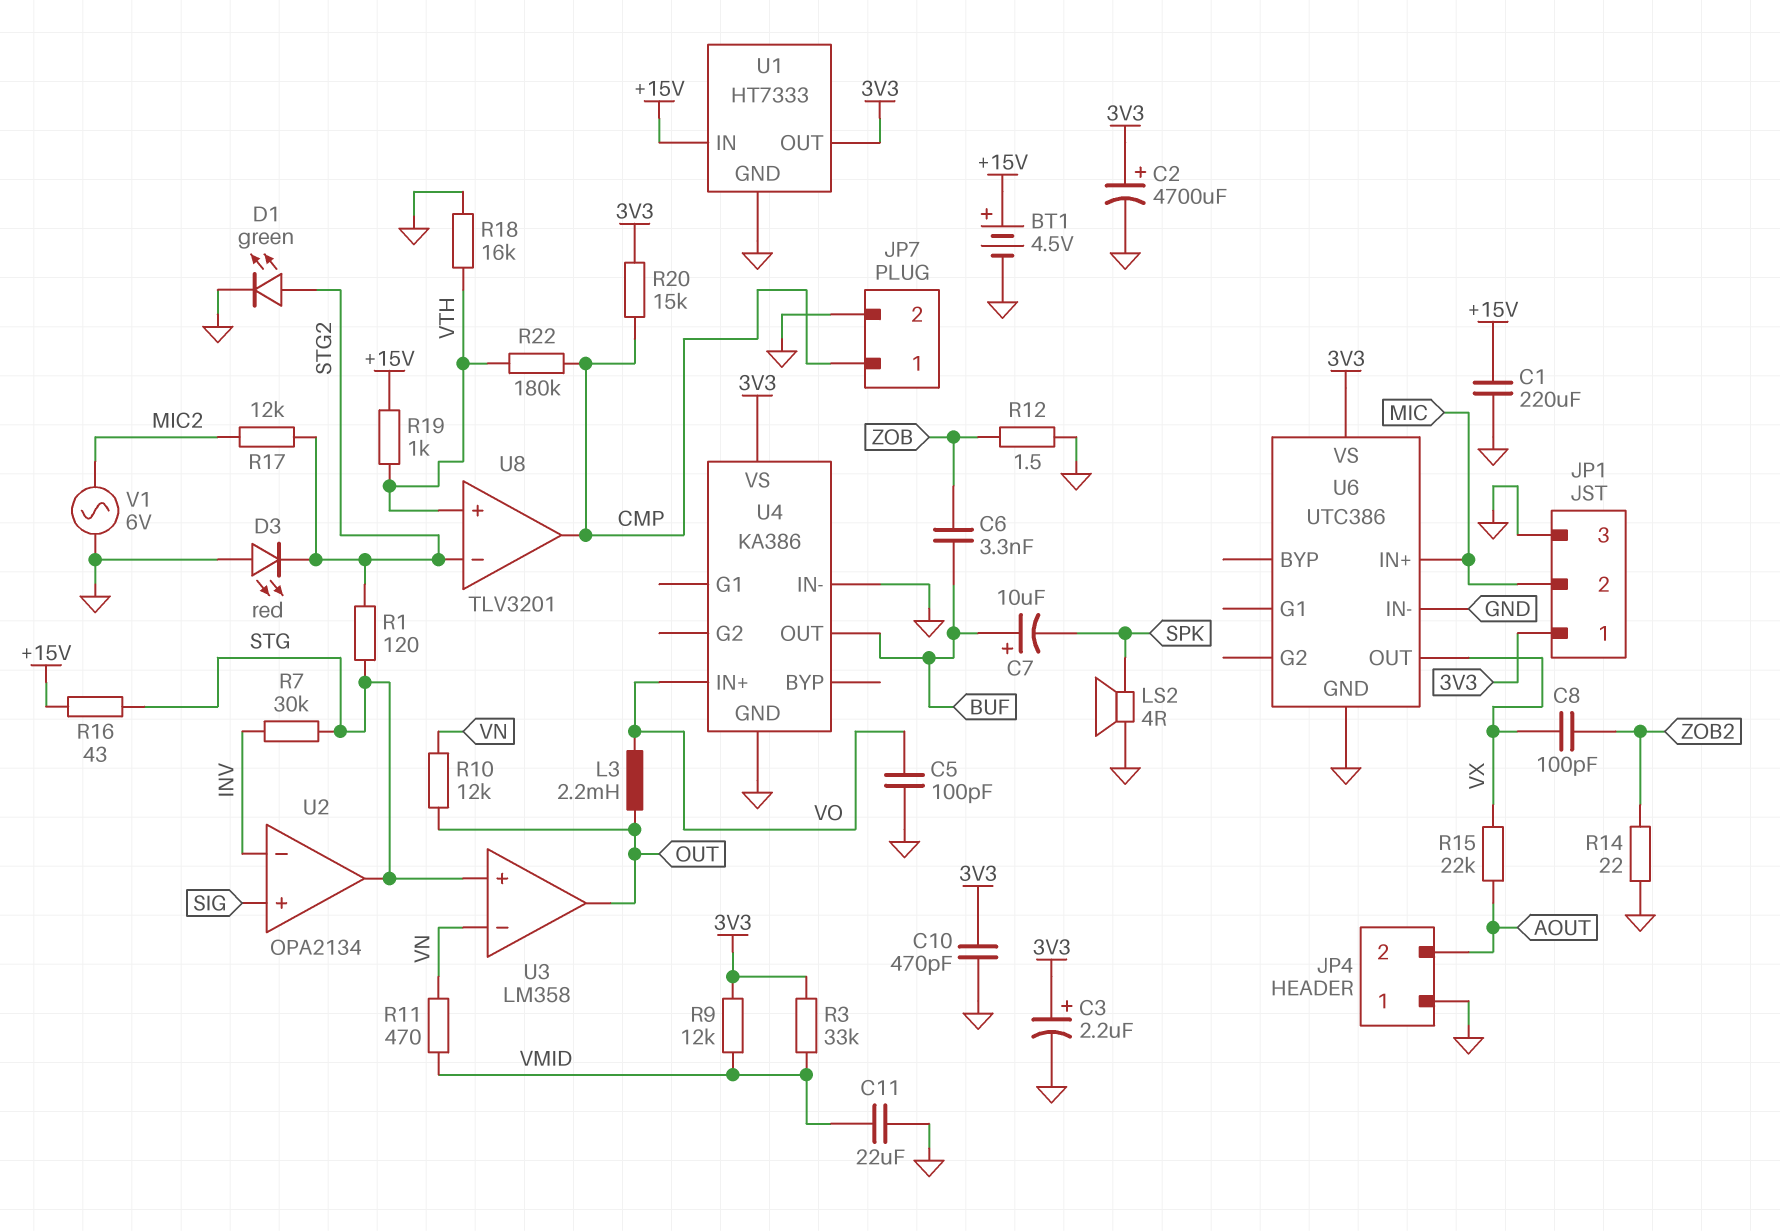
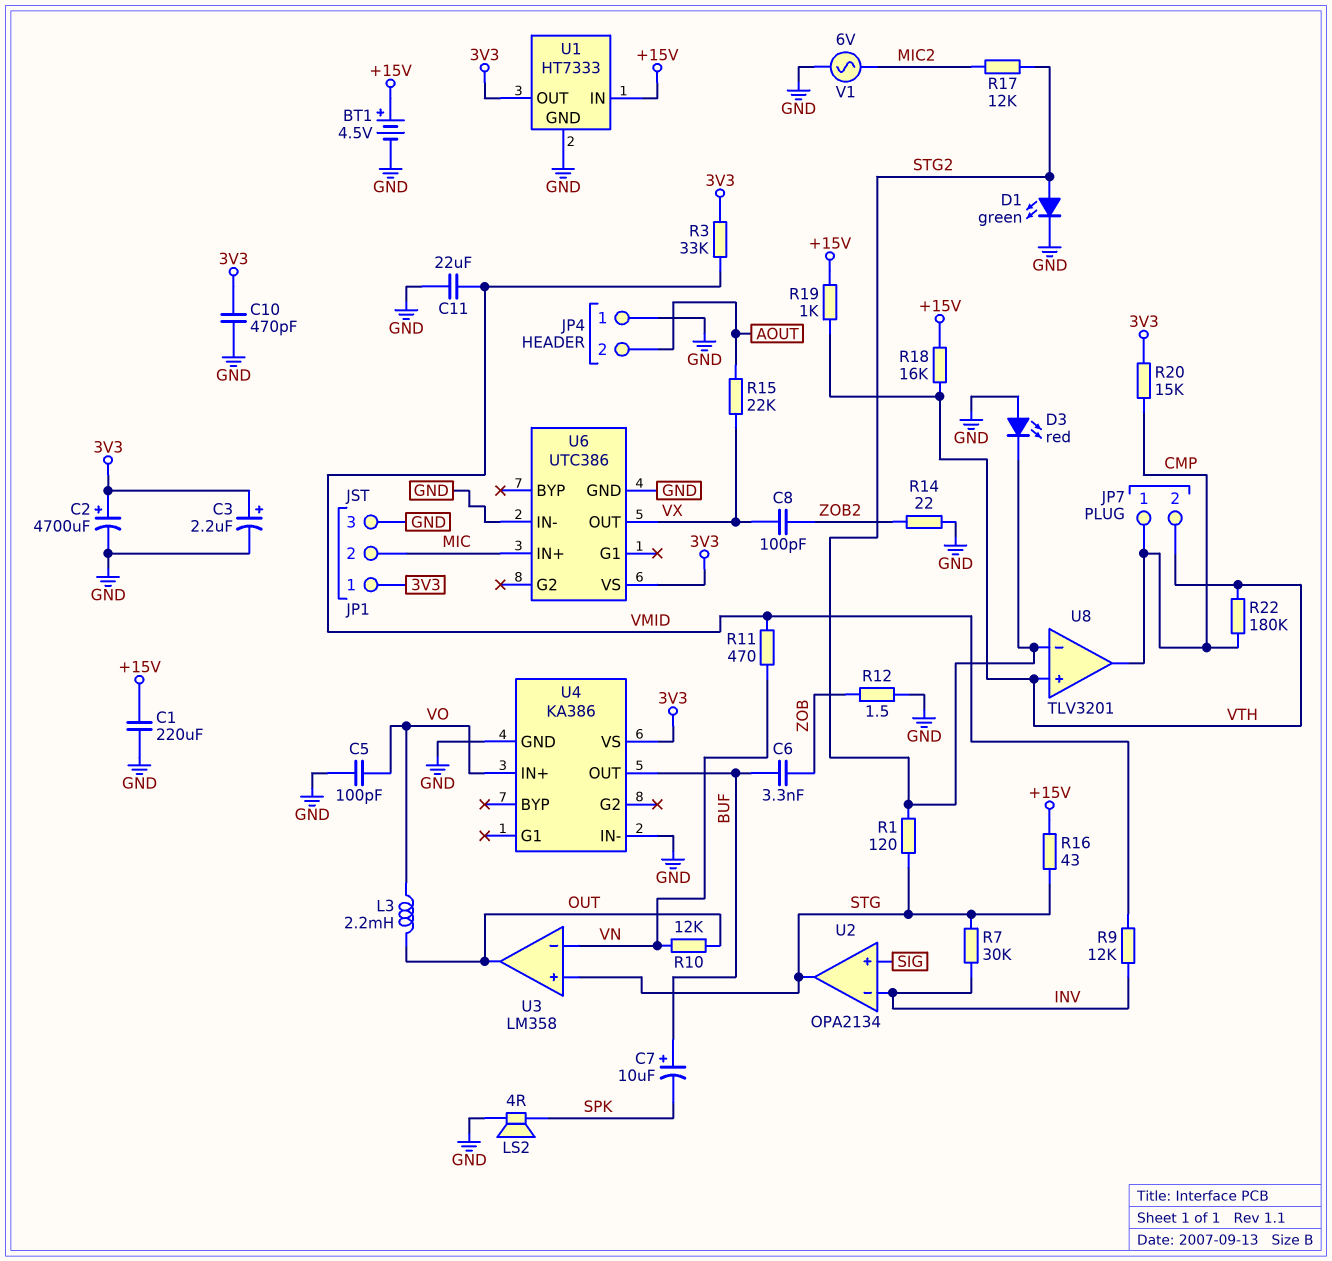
JP7 pin 2: GND -> VTH
R9: 12k (3V3, VMID) -> 12k (INV, VMID)
R18: 16k (GND, VTH) -> 16k (+15V, VTH)

